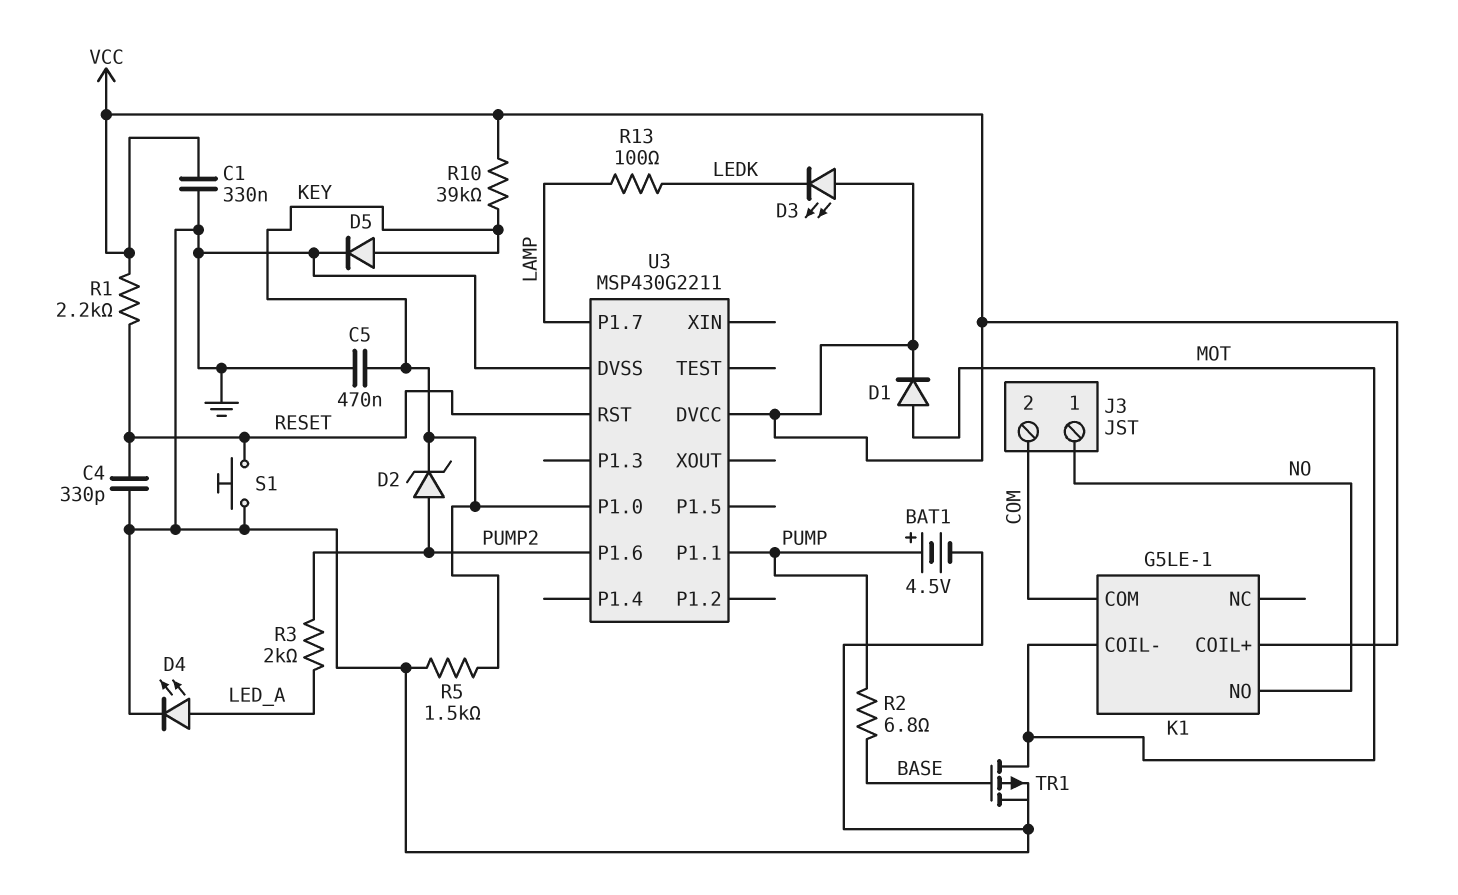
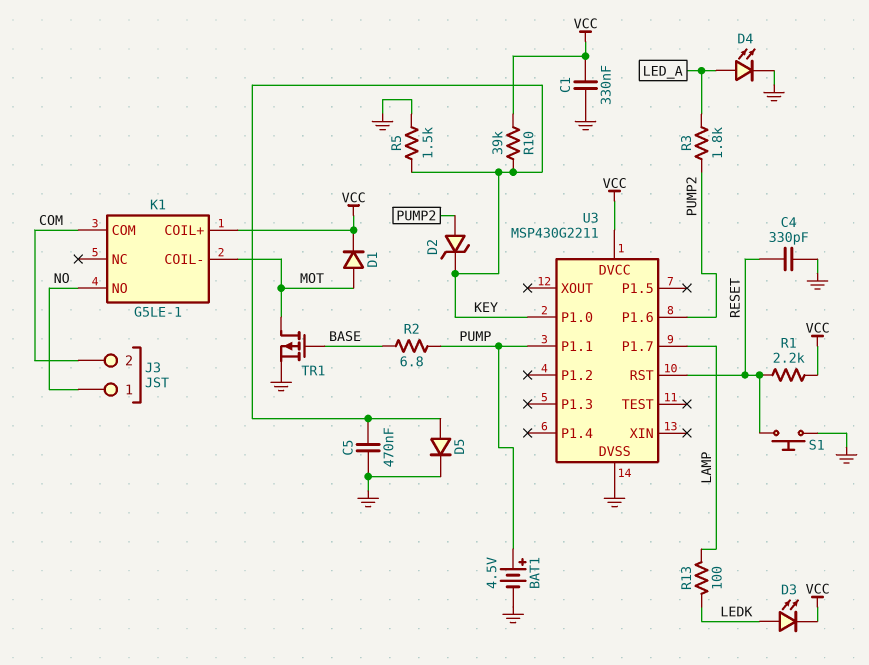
D3: LED (A VCC, K LEDK) -> LED (A LEDK, K VCC)
R3: 2k (LED_A, PUMP2) -> 1.8k (LED_A, PUMP2)

